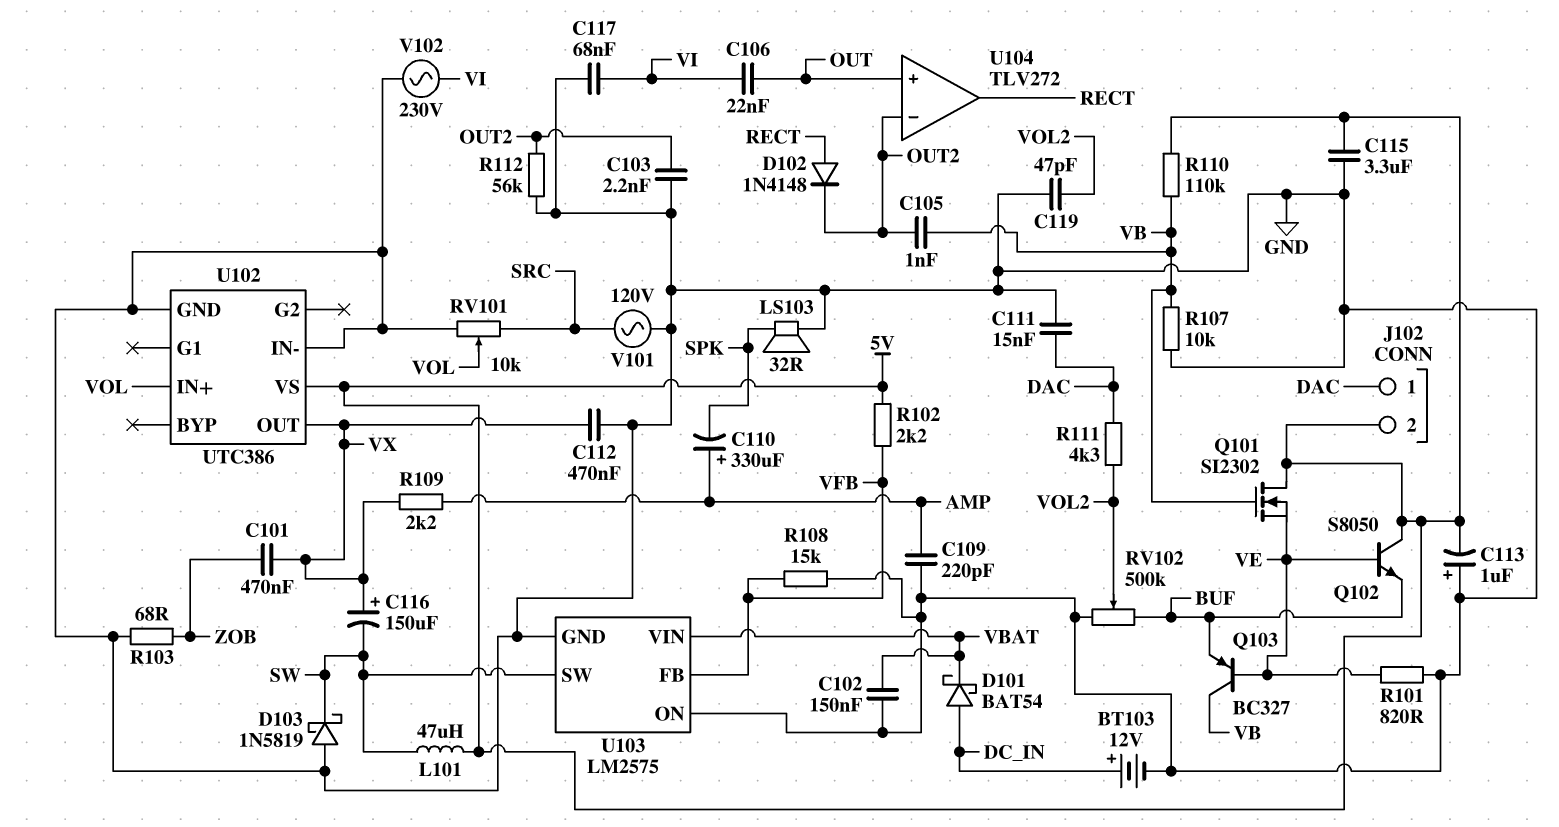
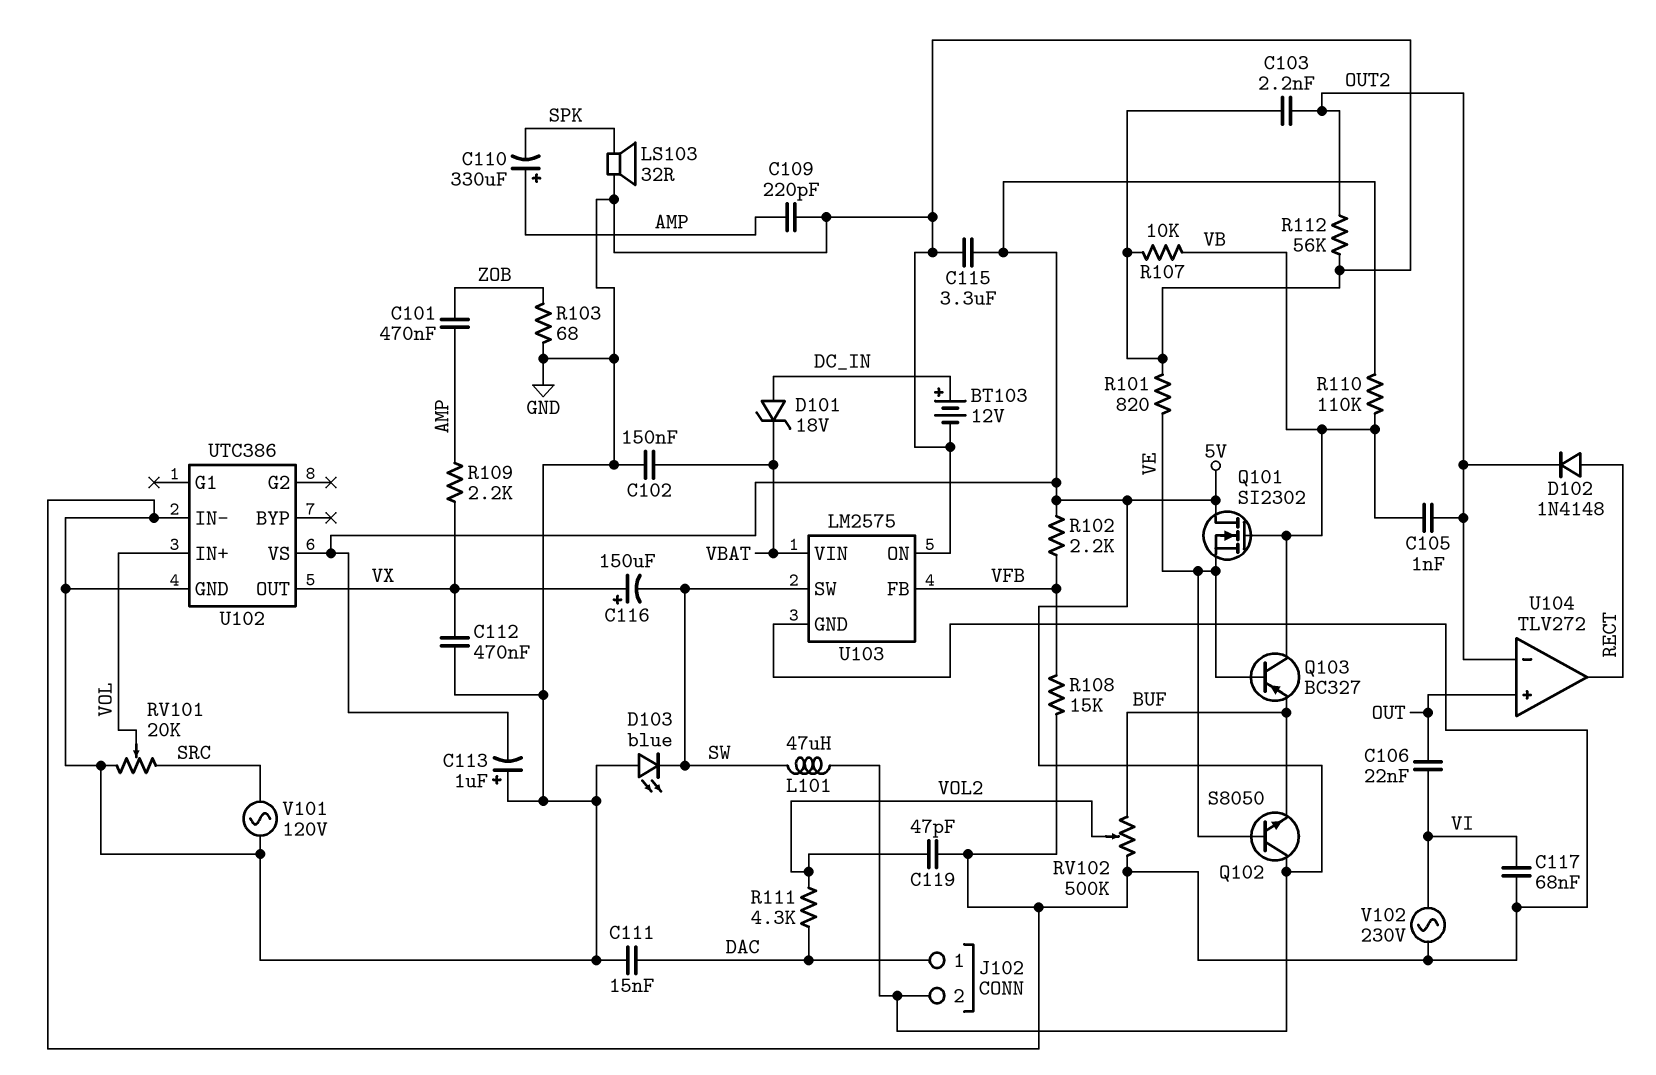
C101: 470nF (VX, ZOB) -> 470nF (AMP, ZOB)
D101: schottky BAT54 (A DC_IN, K VBAT) -> zener 18V (A DC_IN, K VBAT)
D103: schottky 1N5819 (A GND, K SW) -> LED blue (A GND, K SW)
RV101: 10k (GND, SRC, wiper VOL) -> 20k (GND, SRC, wiper VOL)

